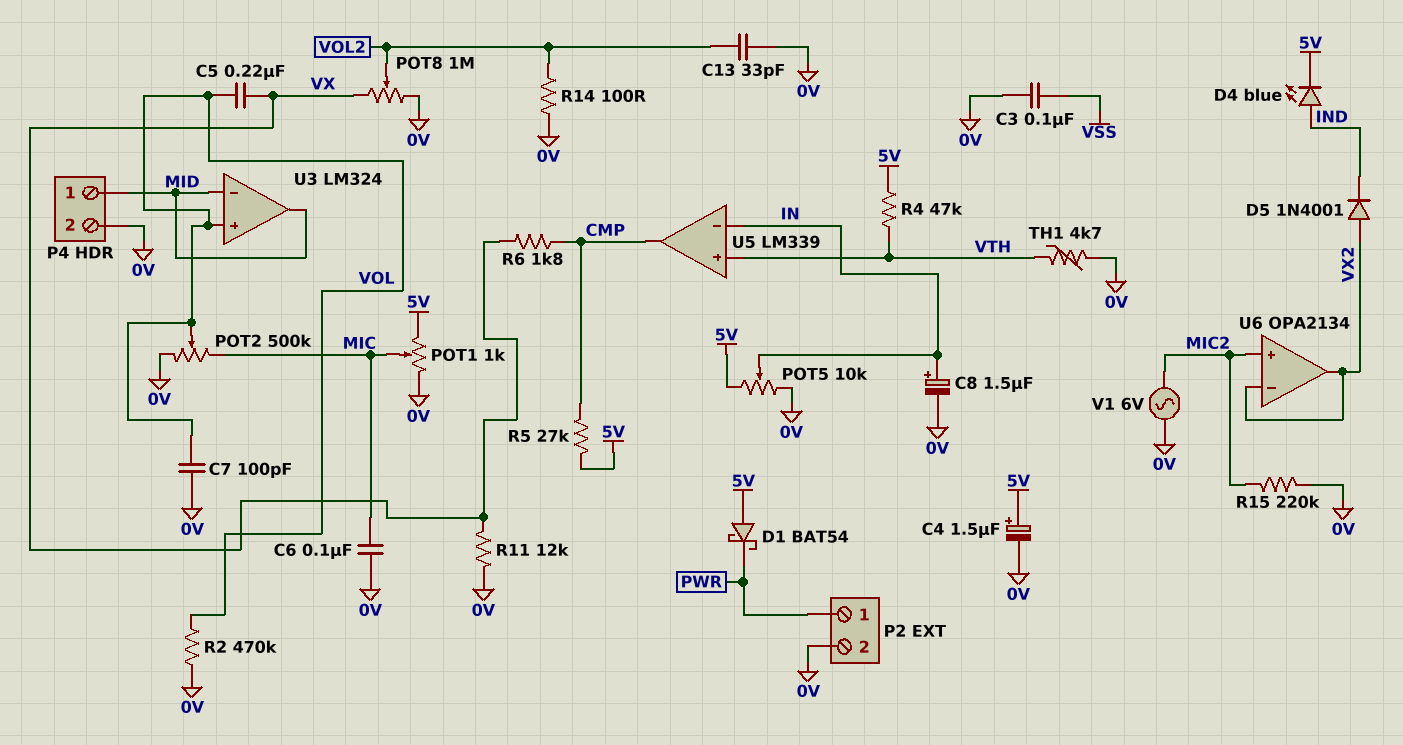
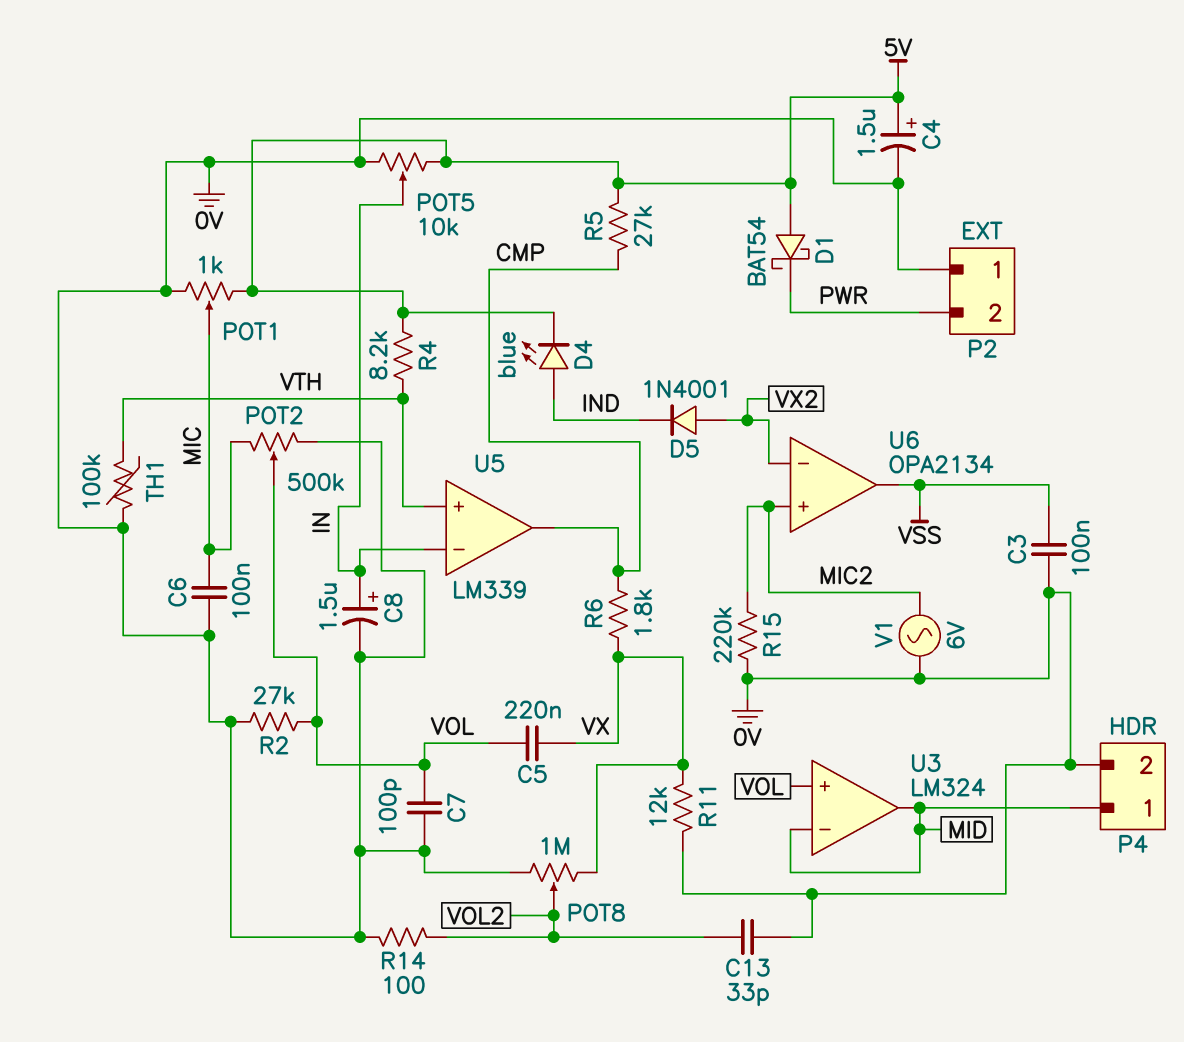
P2 pin 1: PWR -> 0V
P2 pin 2: 0V -> PWR
R2: 470k (0V, VOL) -> 27k (0V, VOL)
R4: 47k (5V, VTH) -> 8.2k (5V, VTH)
TH1: 4.7k (0V, VTH) -> 100k (0V, VTH)
U6 pin out: VX2 -> VSS

